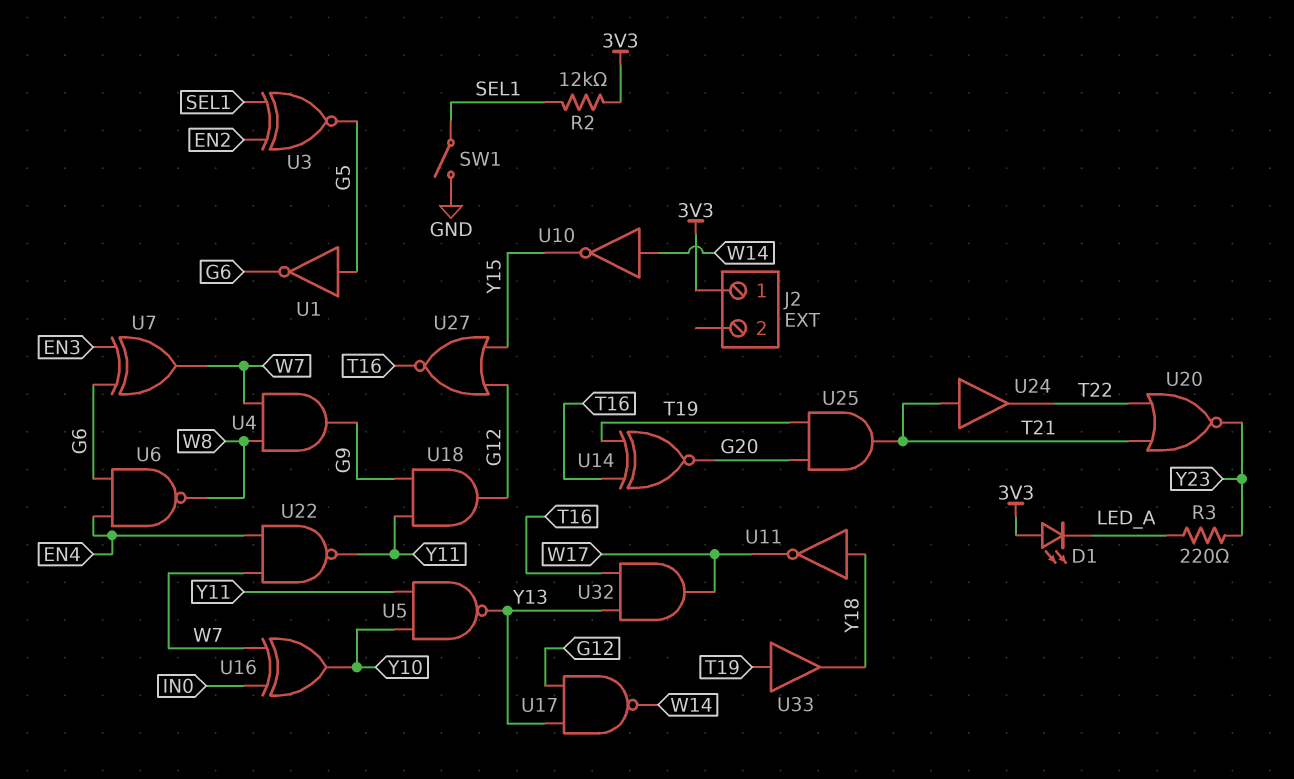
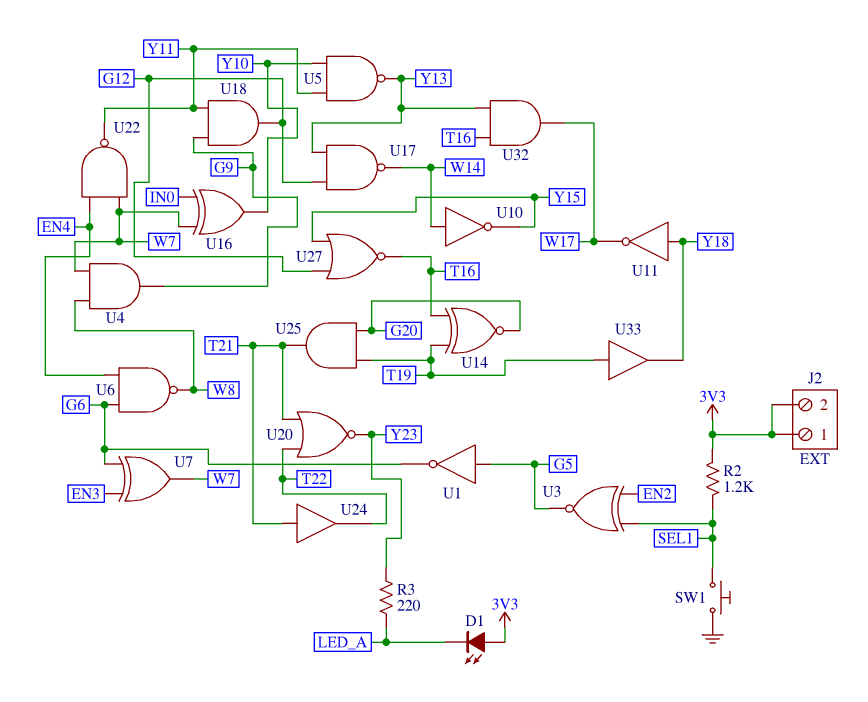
J2 pin 2: none -> 3V3
R2: 12k (3V3, SEL1) -> 1.2k (3V3, SEL1)
SW1: switch (GND, SEL1) -> button (GND, SEL1)

